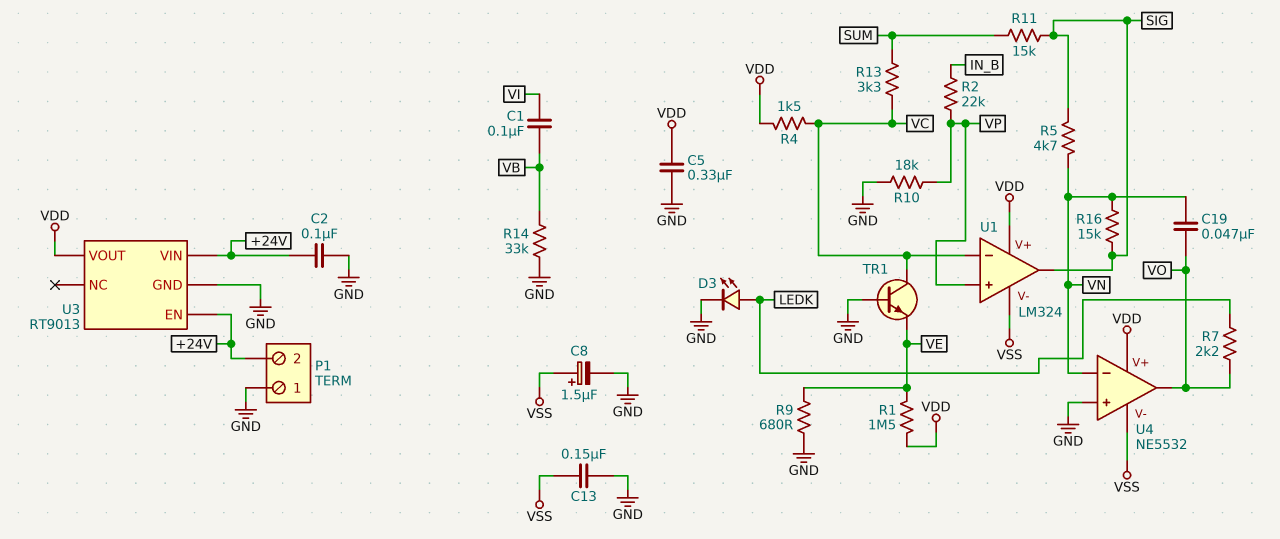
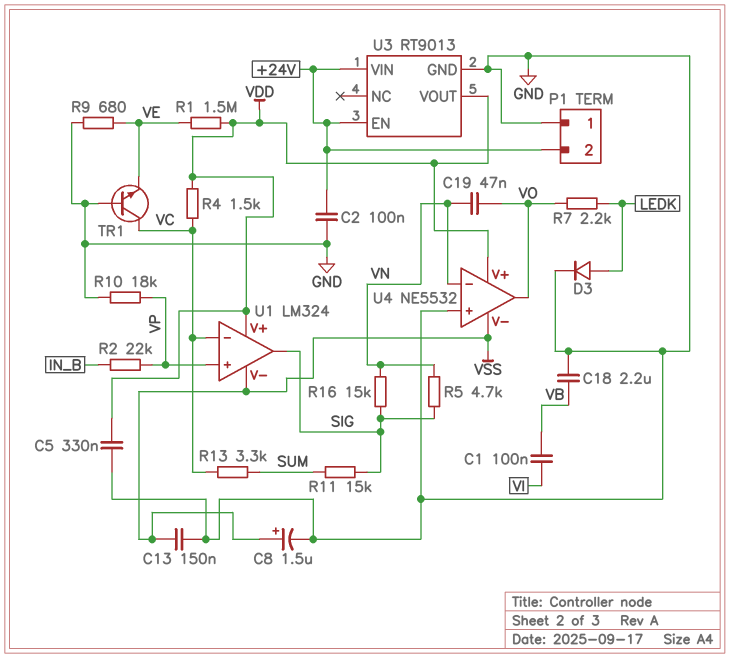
C18: none -> 2.2uF (GND, VB)
D3: LED (A LEDK, K GND) -> diode (A LEDK, K GND)
R14: 33k (GND, VB) -> none

